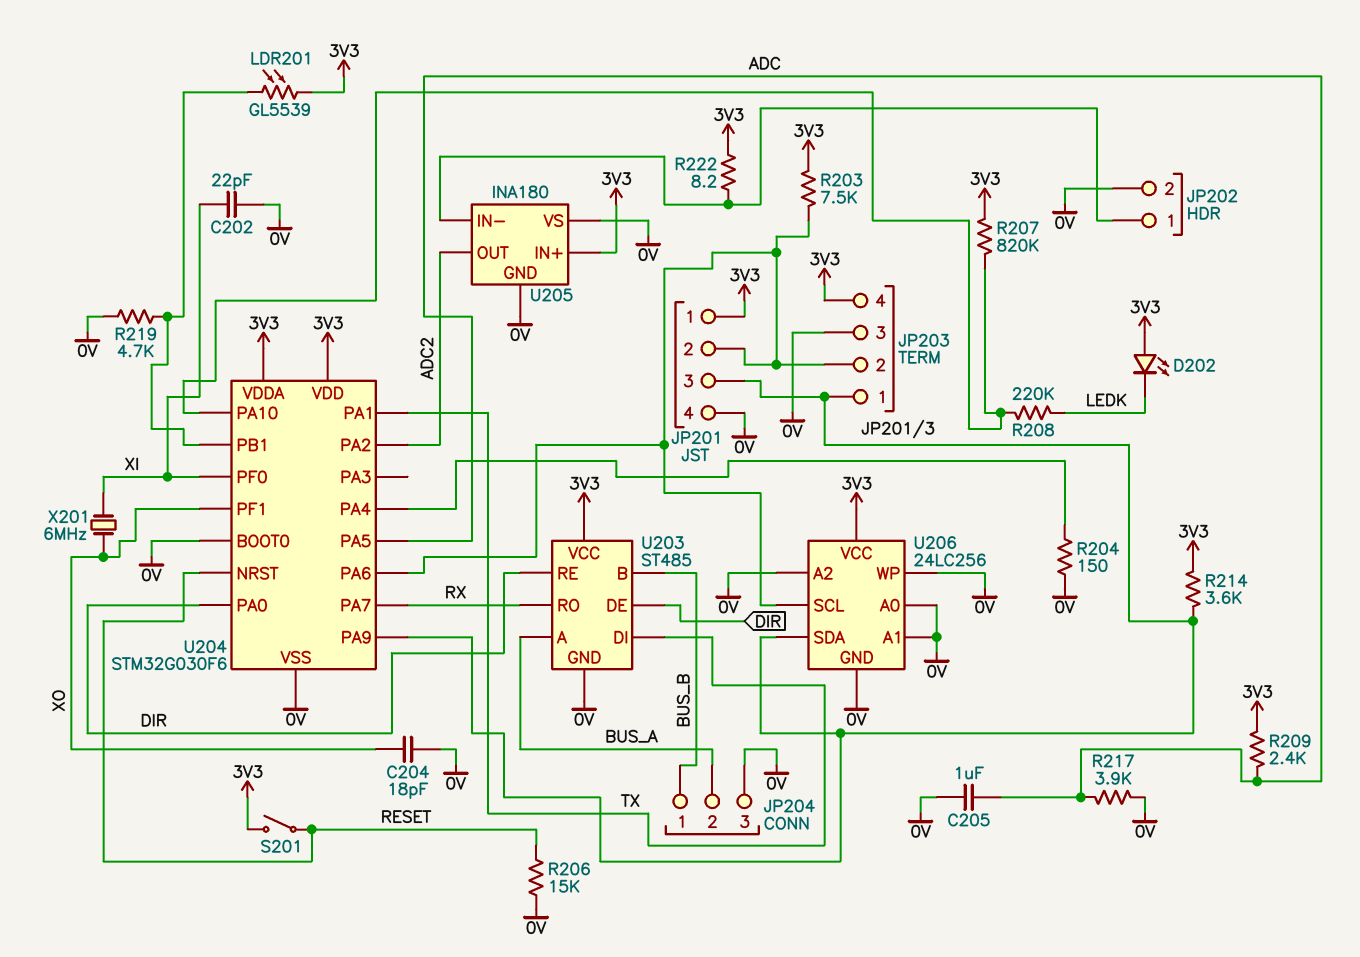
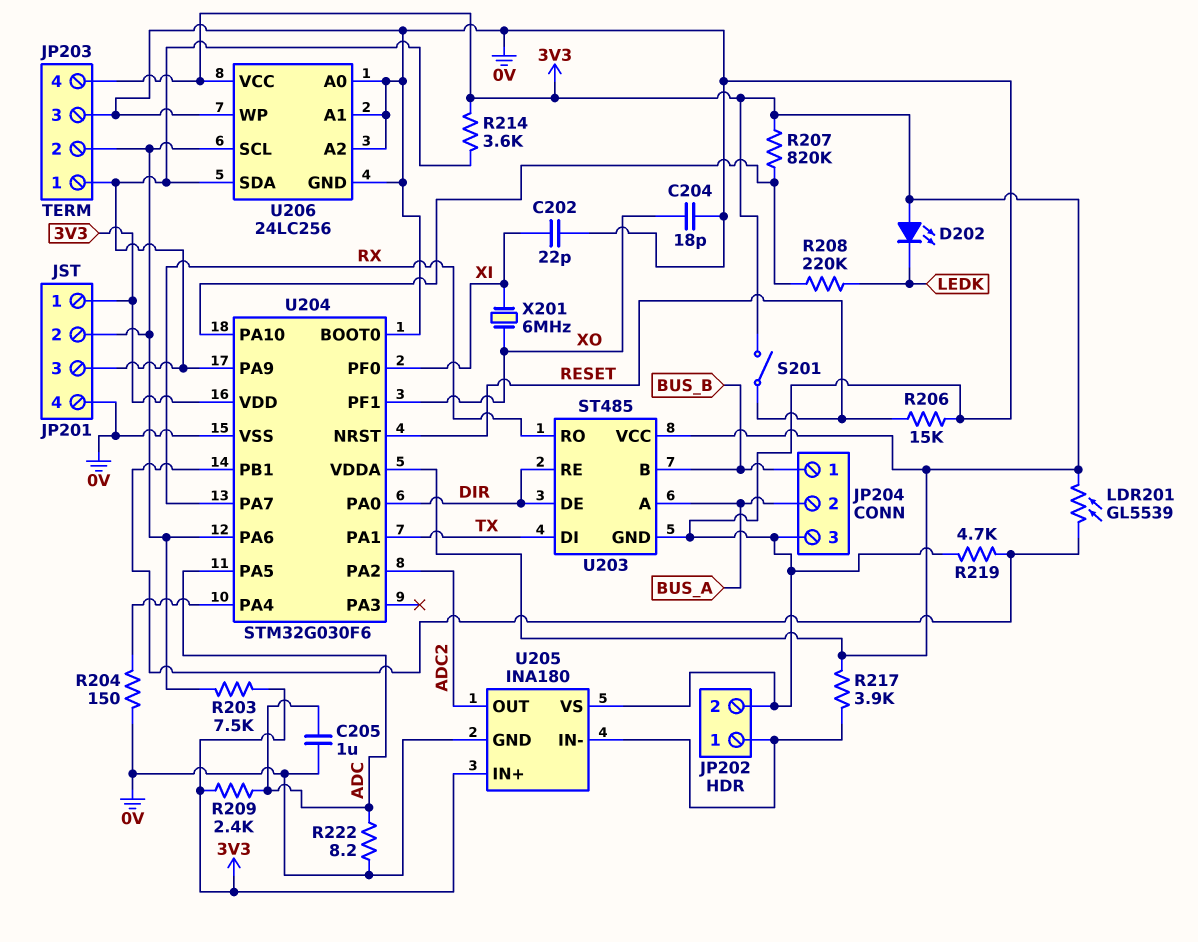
R217: 3.9k (0V, ADC) -> 3.9k (3V3, JP202/1)
R222: 8.2 (3V3, JP202/1) -> 8.2 (0V, ADC)

